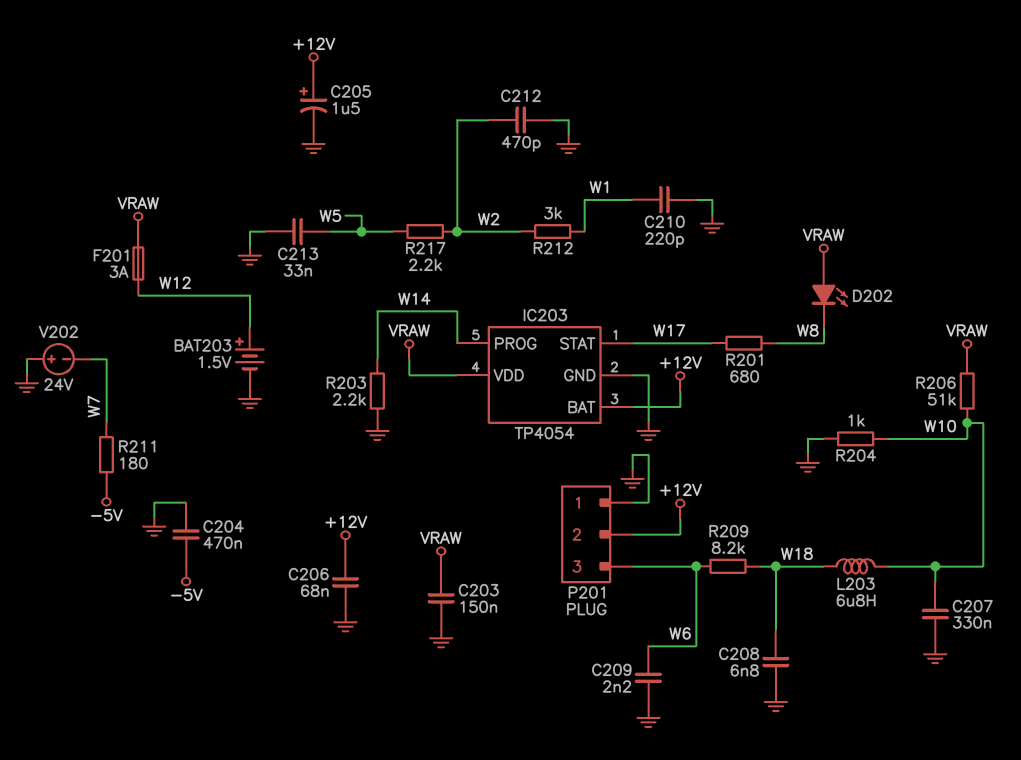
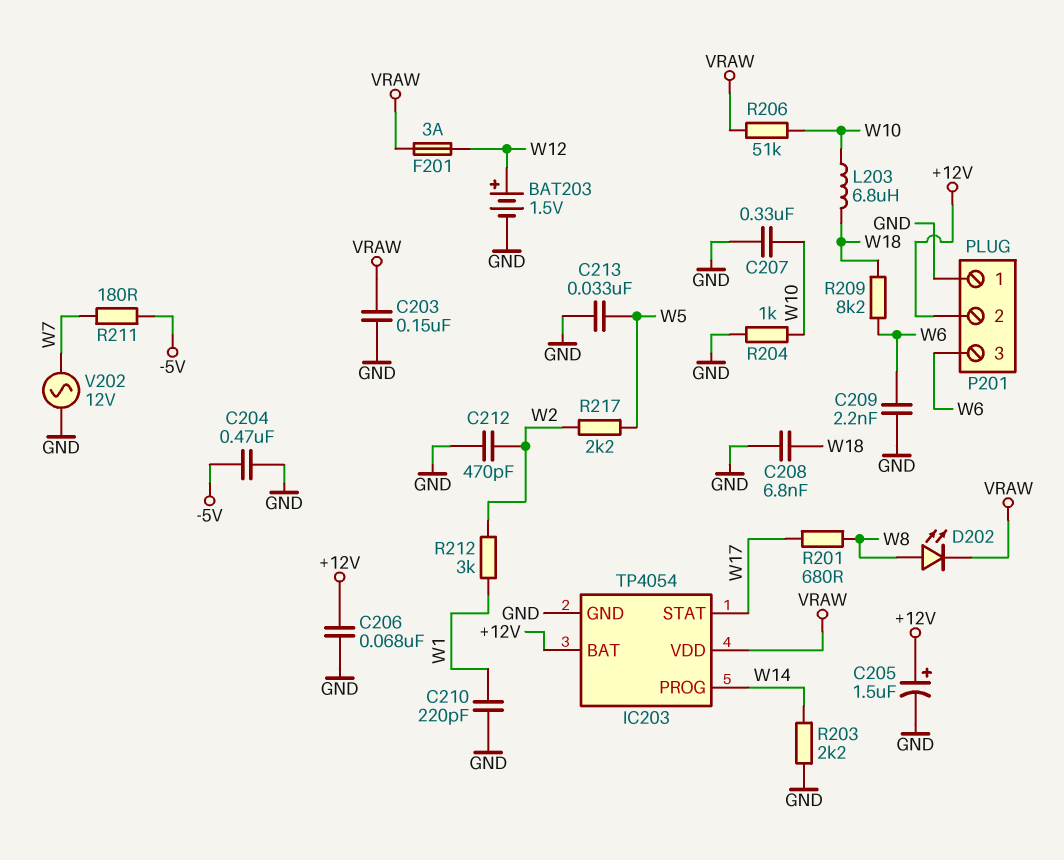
D202: LED (A VRAW, K W8) -> LED (A W8, K VRAW)
V202: 24V (plus GND, minus W7) -> AC 12V (GND, W7)

